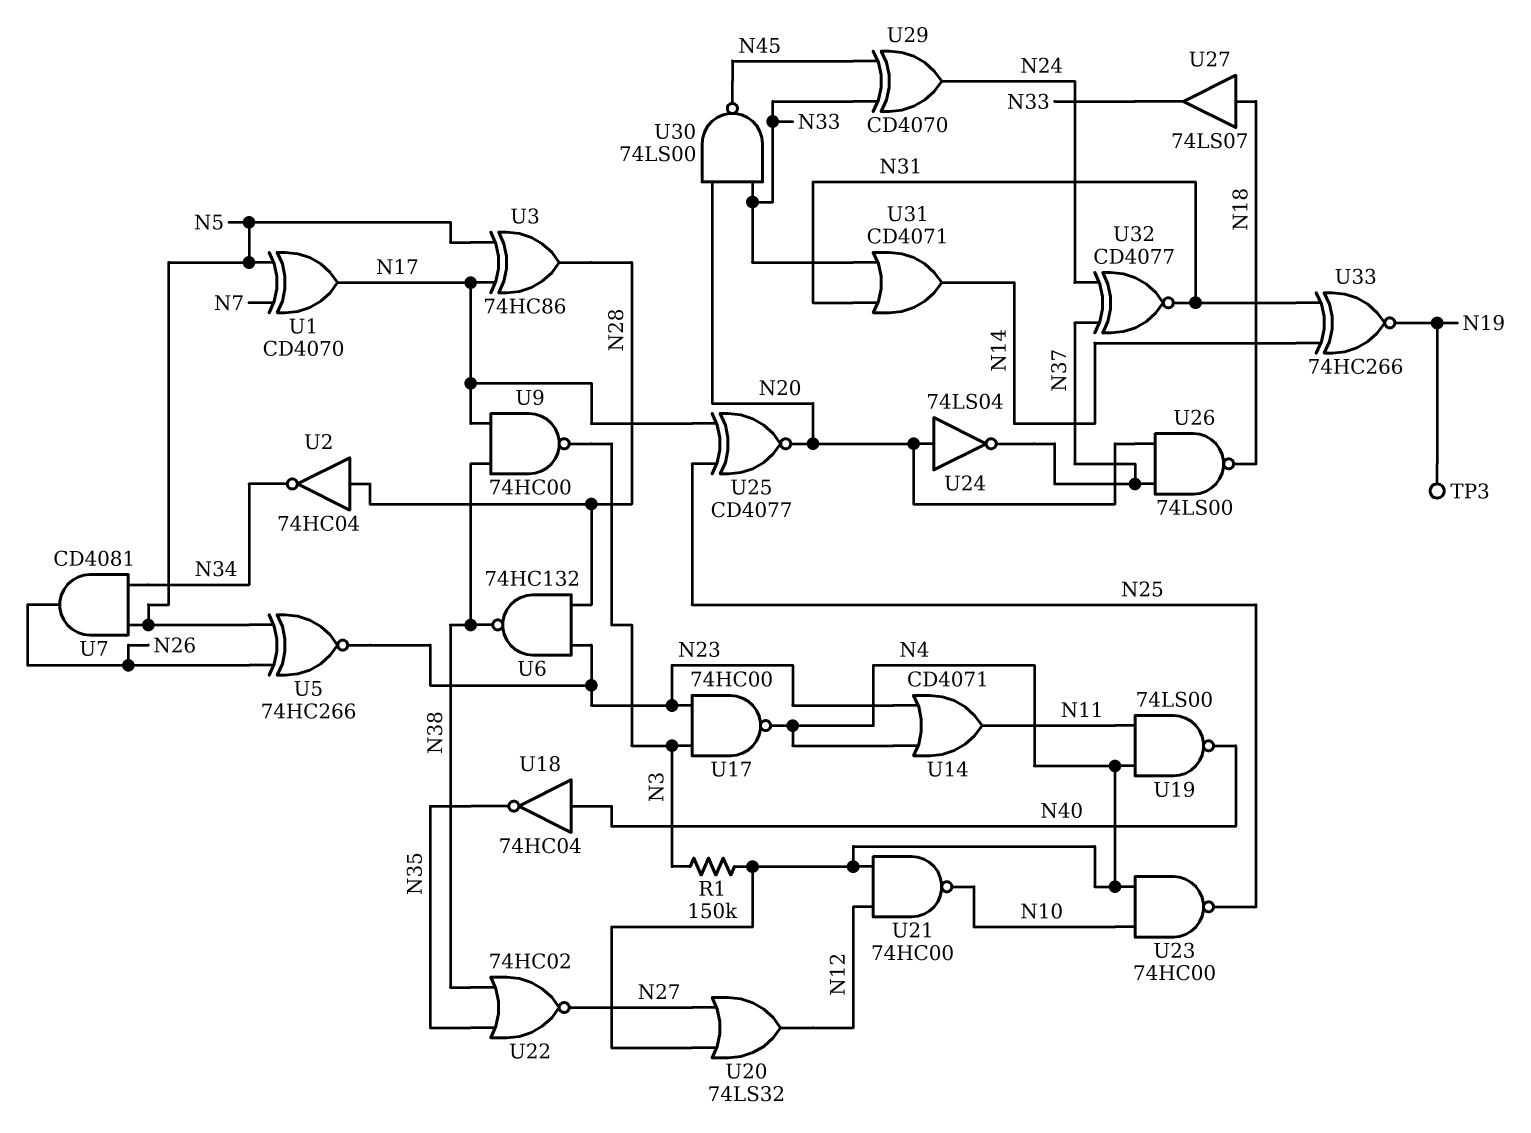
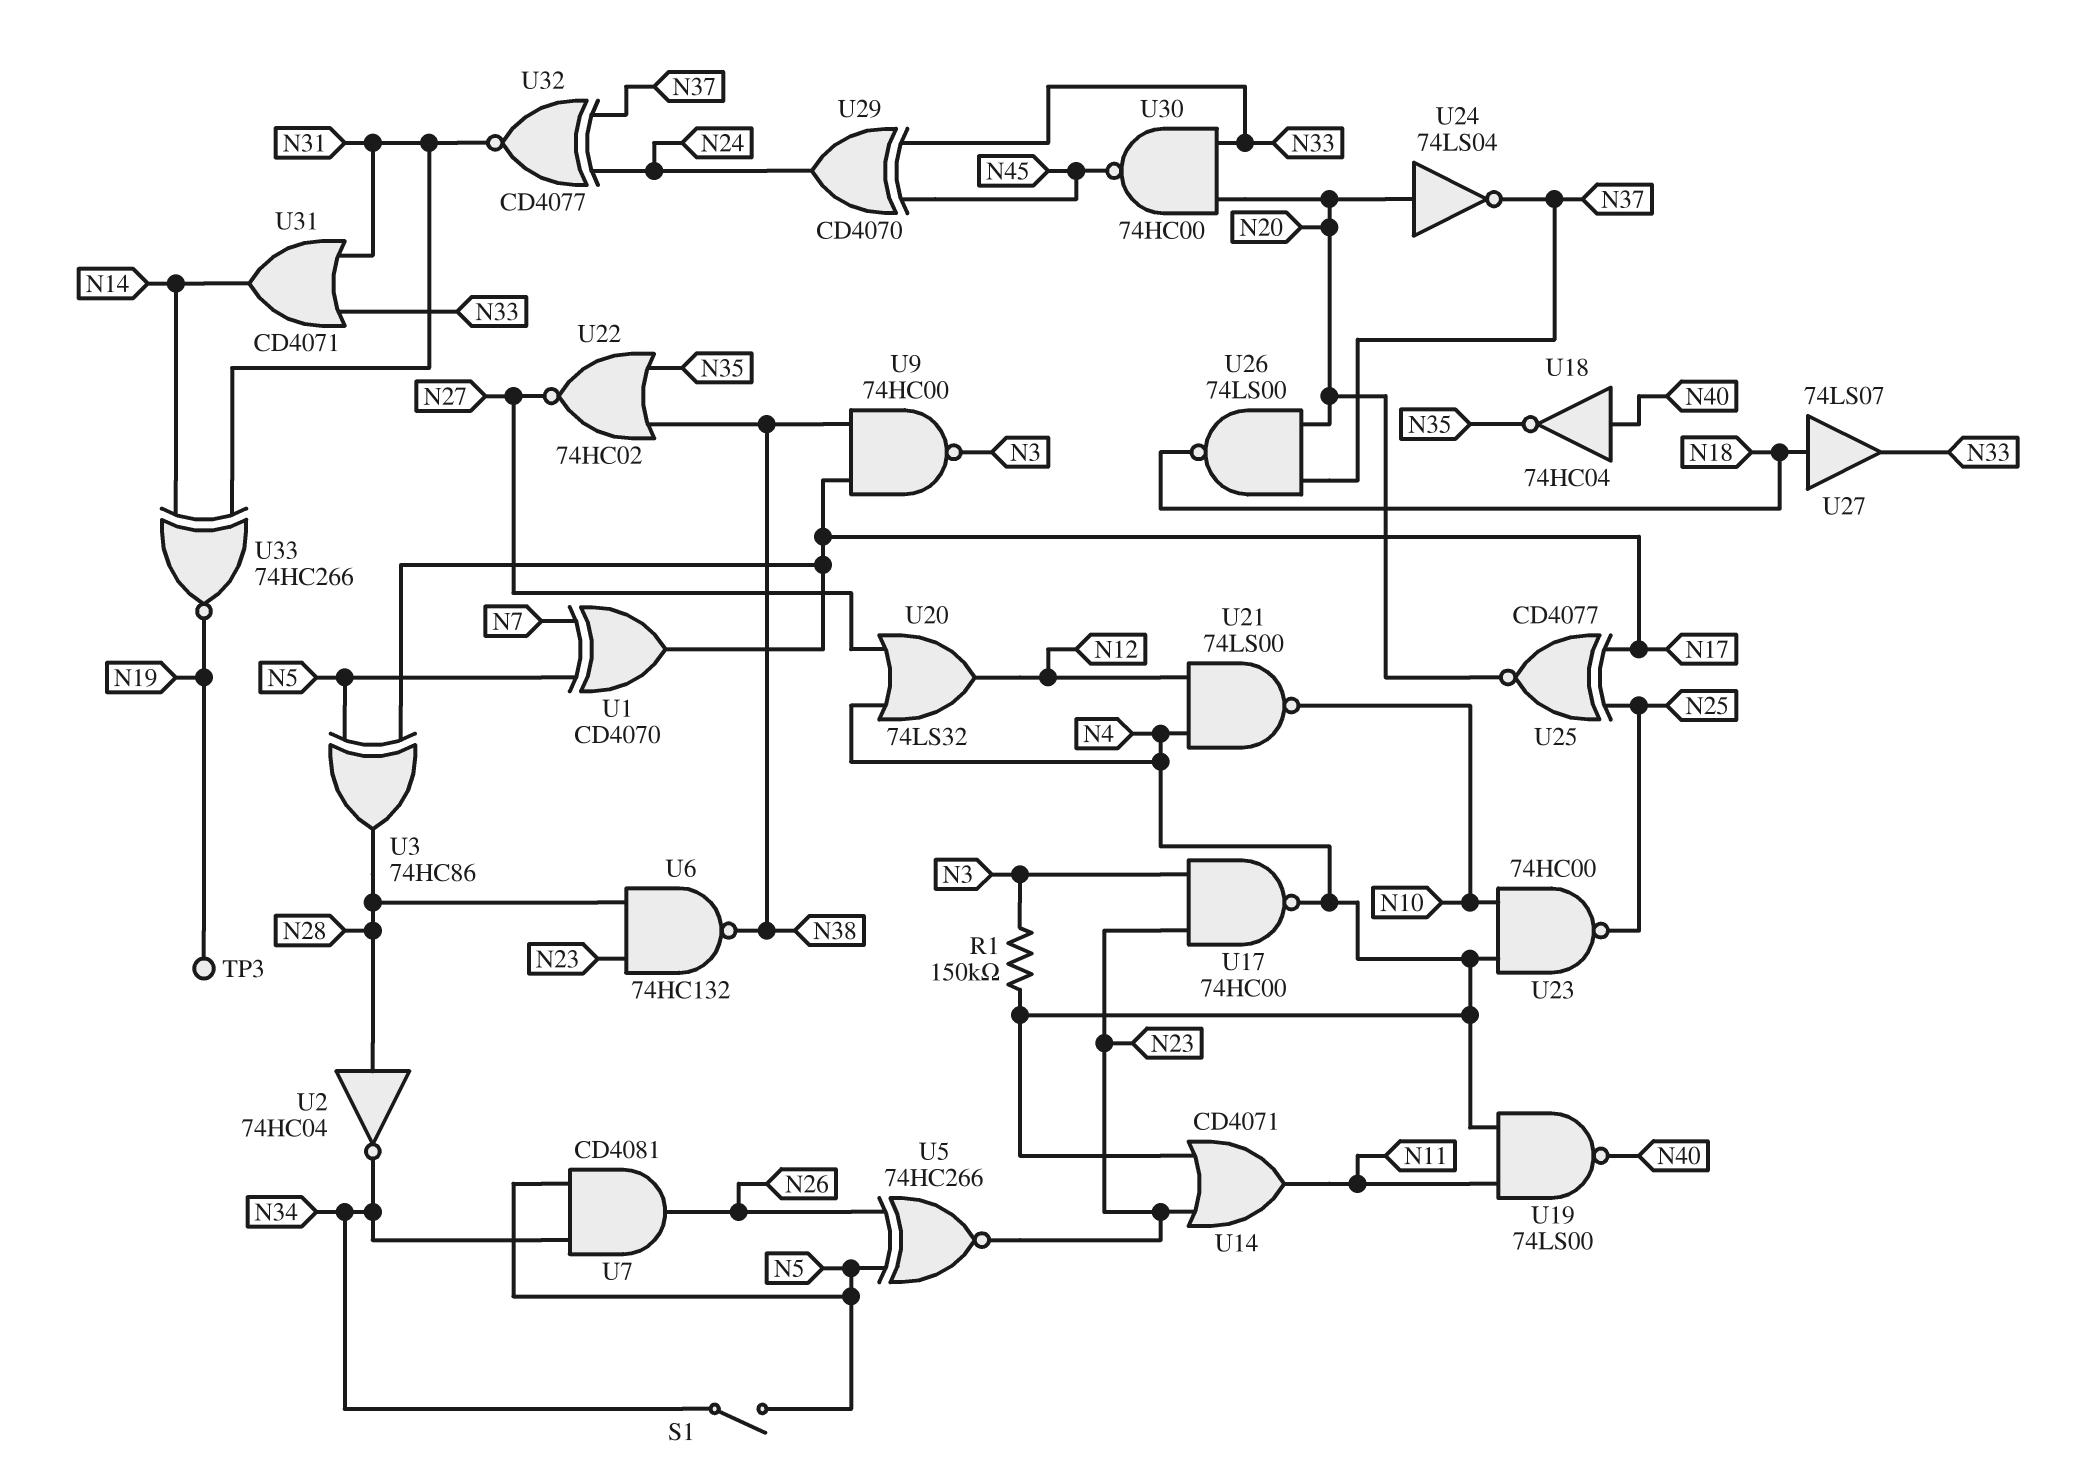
S1: none -> switch (N5, N34)
U21: NAND 74HC00 (in N4, in N12, out N10) -> NAND 74LS00 (in N4, in N12, out N10)
U30: NAND 74LS00 (in N20, in N33, out N45) -> NAND 74HC00 (in N20, in N33, out N45)

